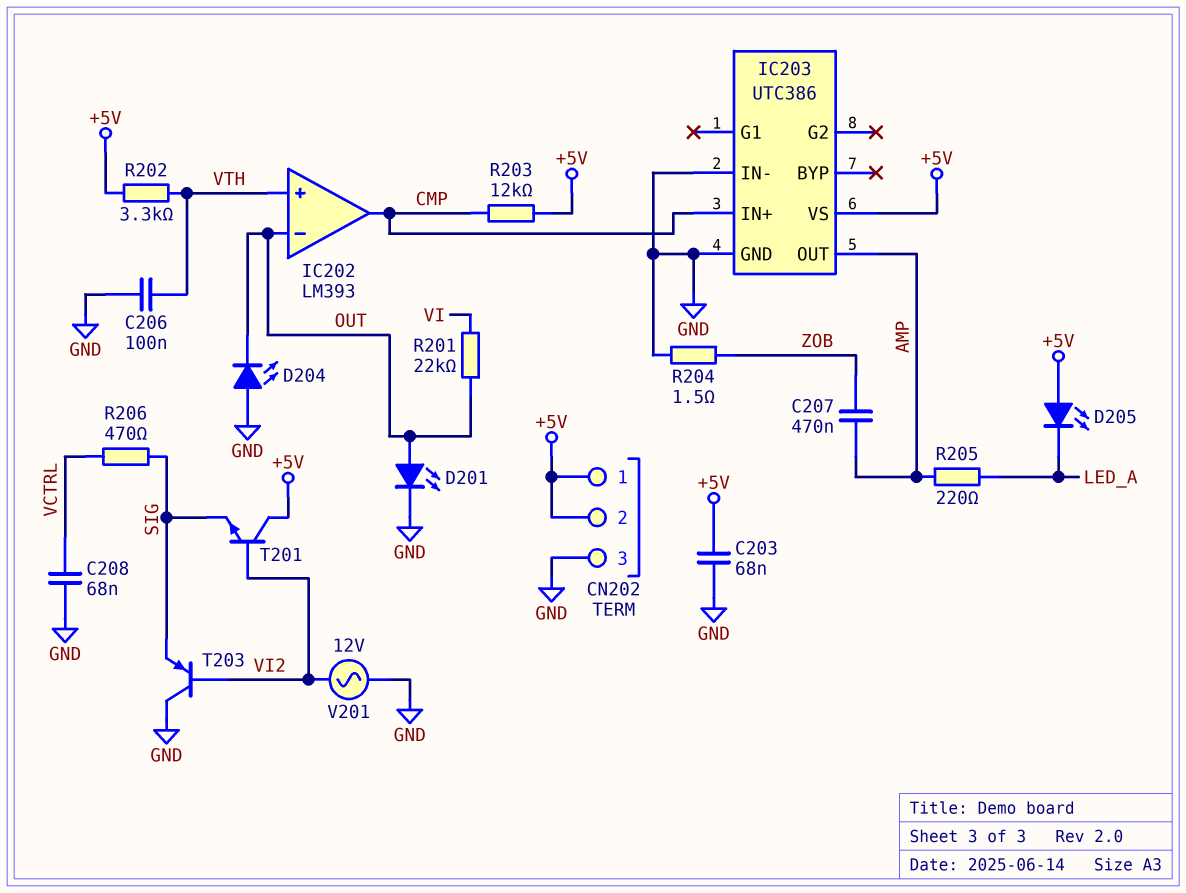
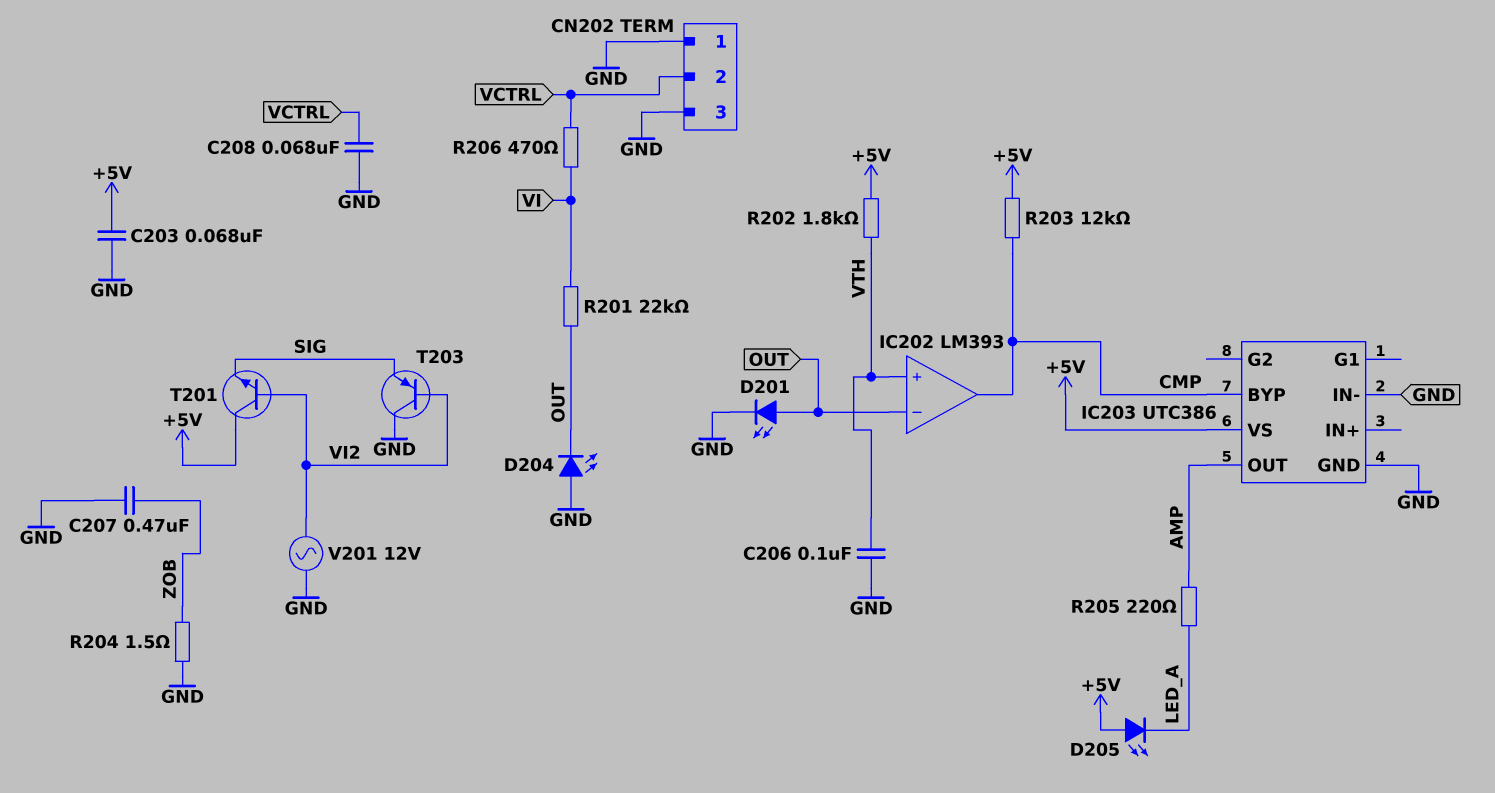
C207: 470nF (AMP, ZOB) -> 470nF (GND, ZOB)
CN202 pin 1: +5V -> GND
CN202 pin 2: +5V -> VCTRL
IC203 pin BYP: none -> CMP
IC203 pin IN+: CMP -> none
R202: 3.3k (+5V, VTH) -> 1.8k (+5V, VTH)
R206: 470 (SIG, VCTRL) -> 470 (VCTRL, VI)

